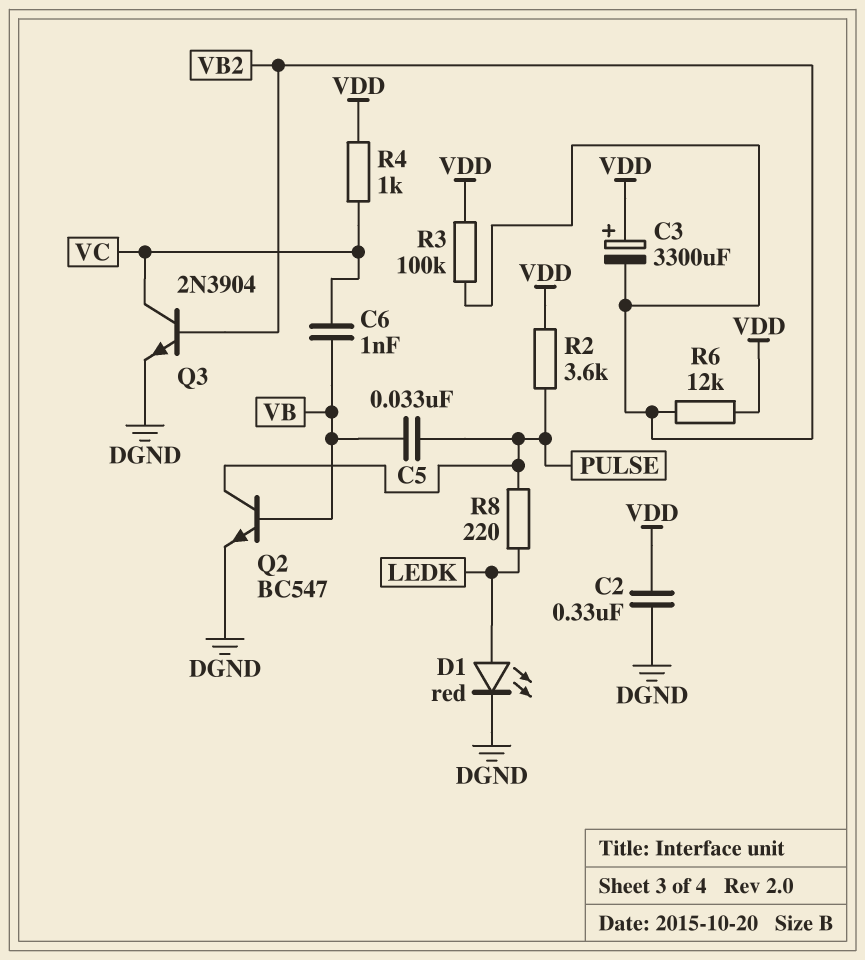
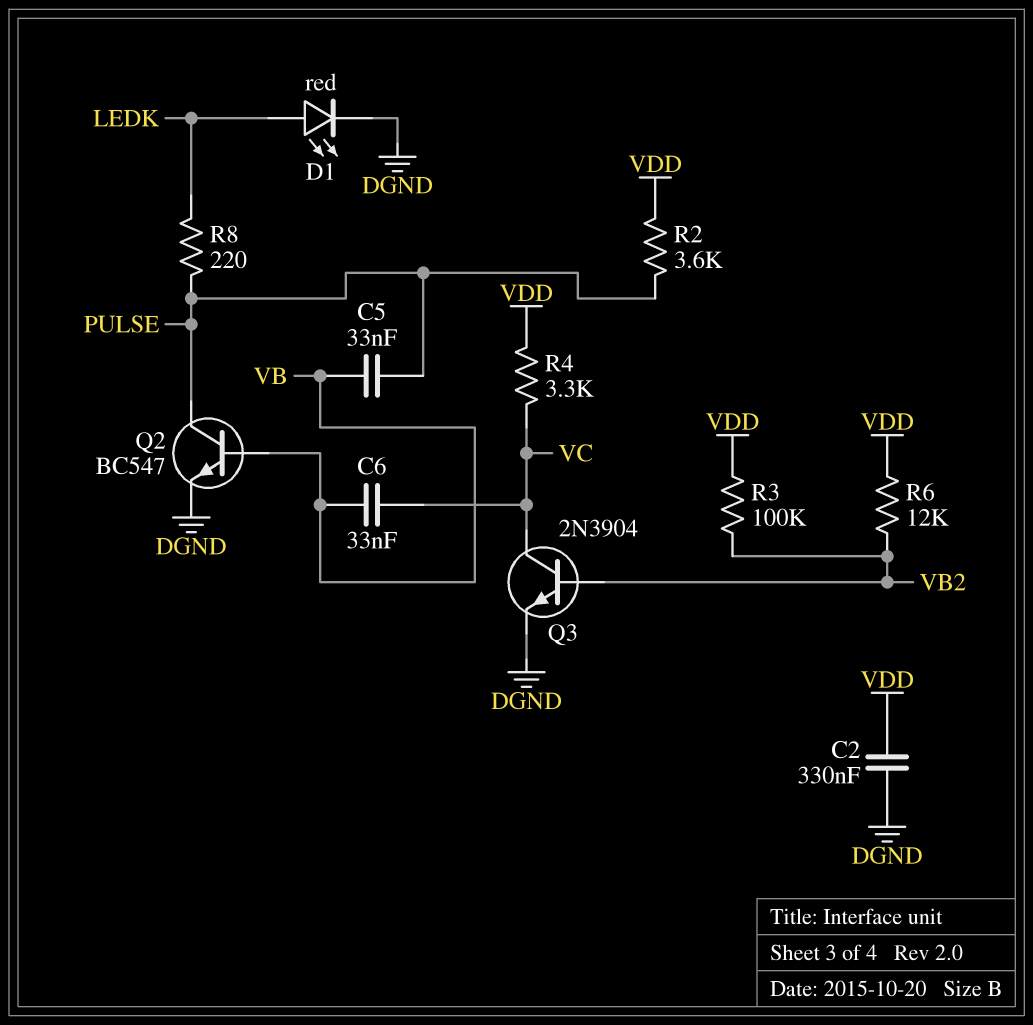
C3: 3300uF (plus VDD, minus VB2) -> none
C6: 1nF (VB, VC) -> 33nF (VB, VC)
R4: 1k (VC, VDD) -> 3.3k (VC, VDD)

